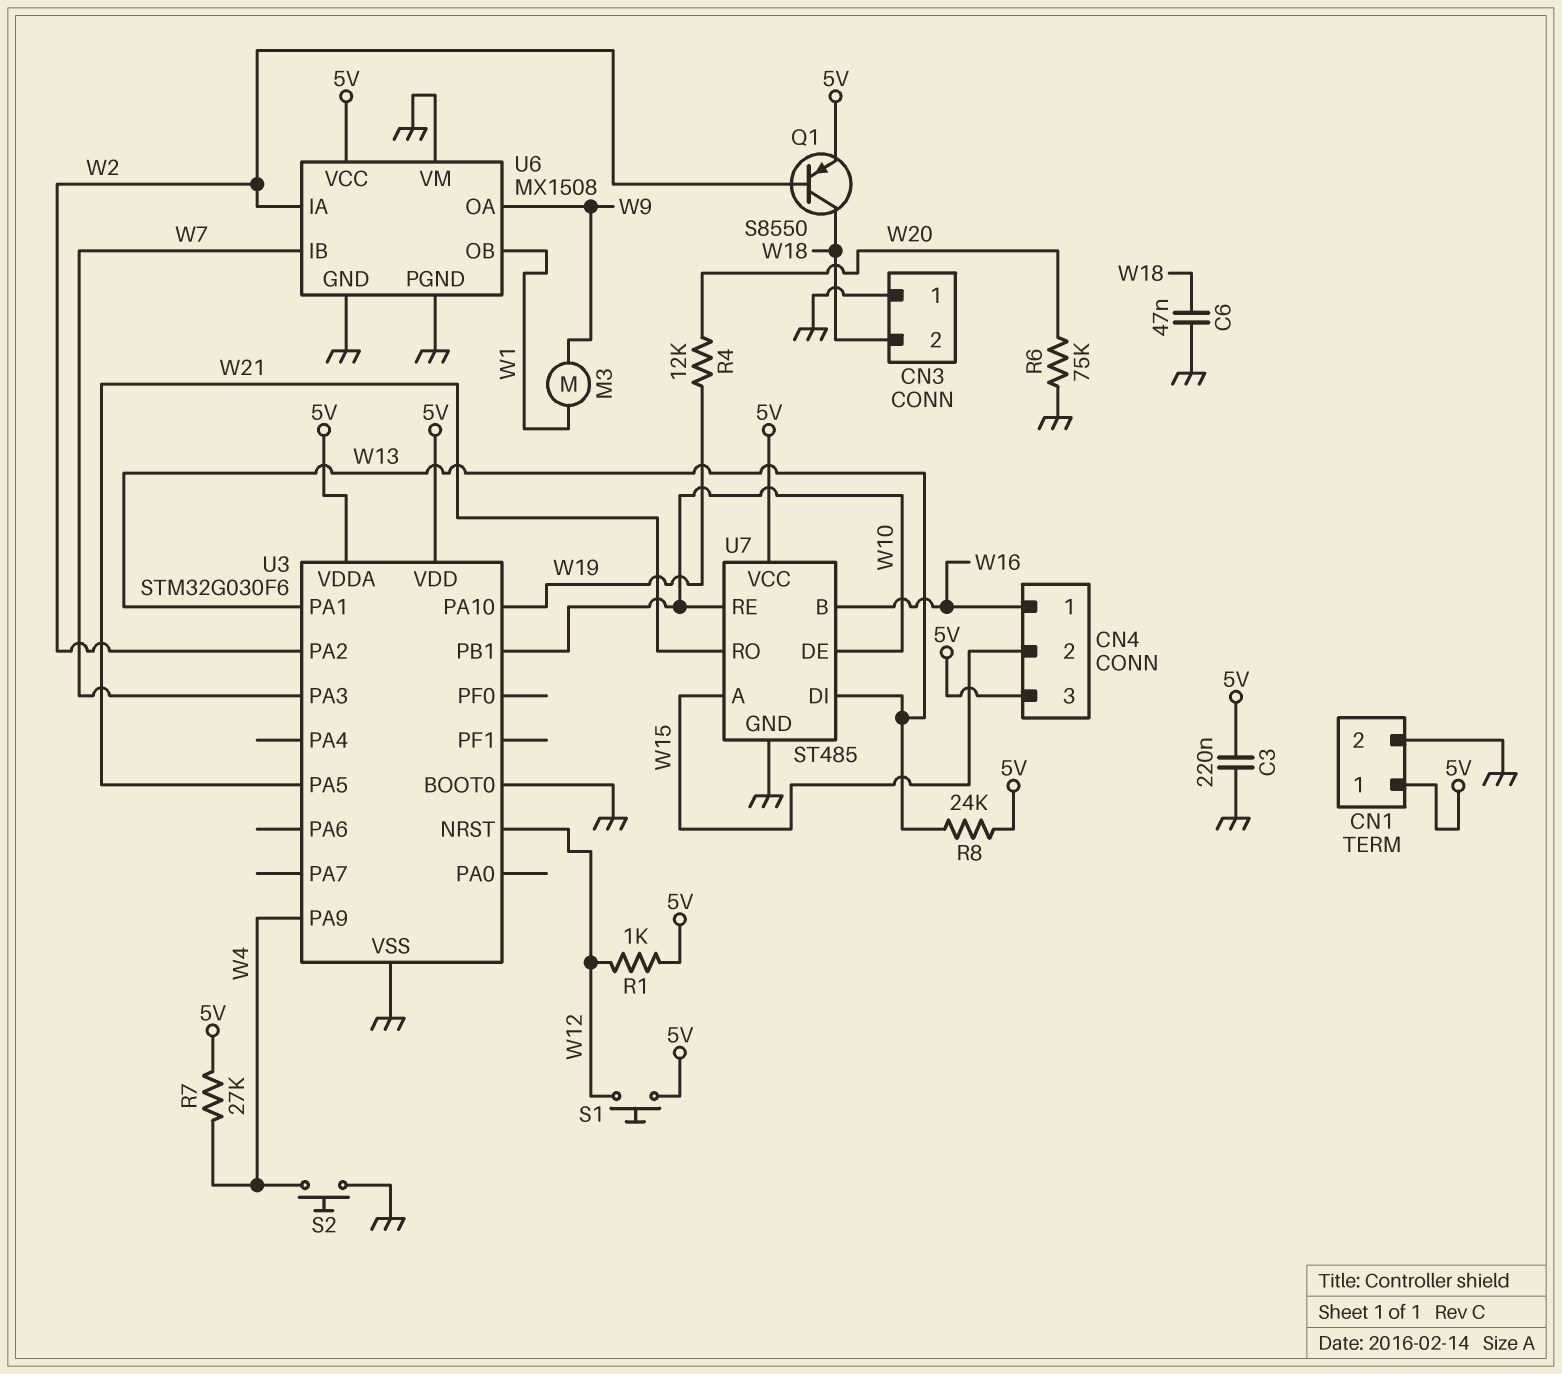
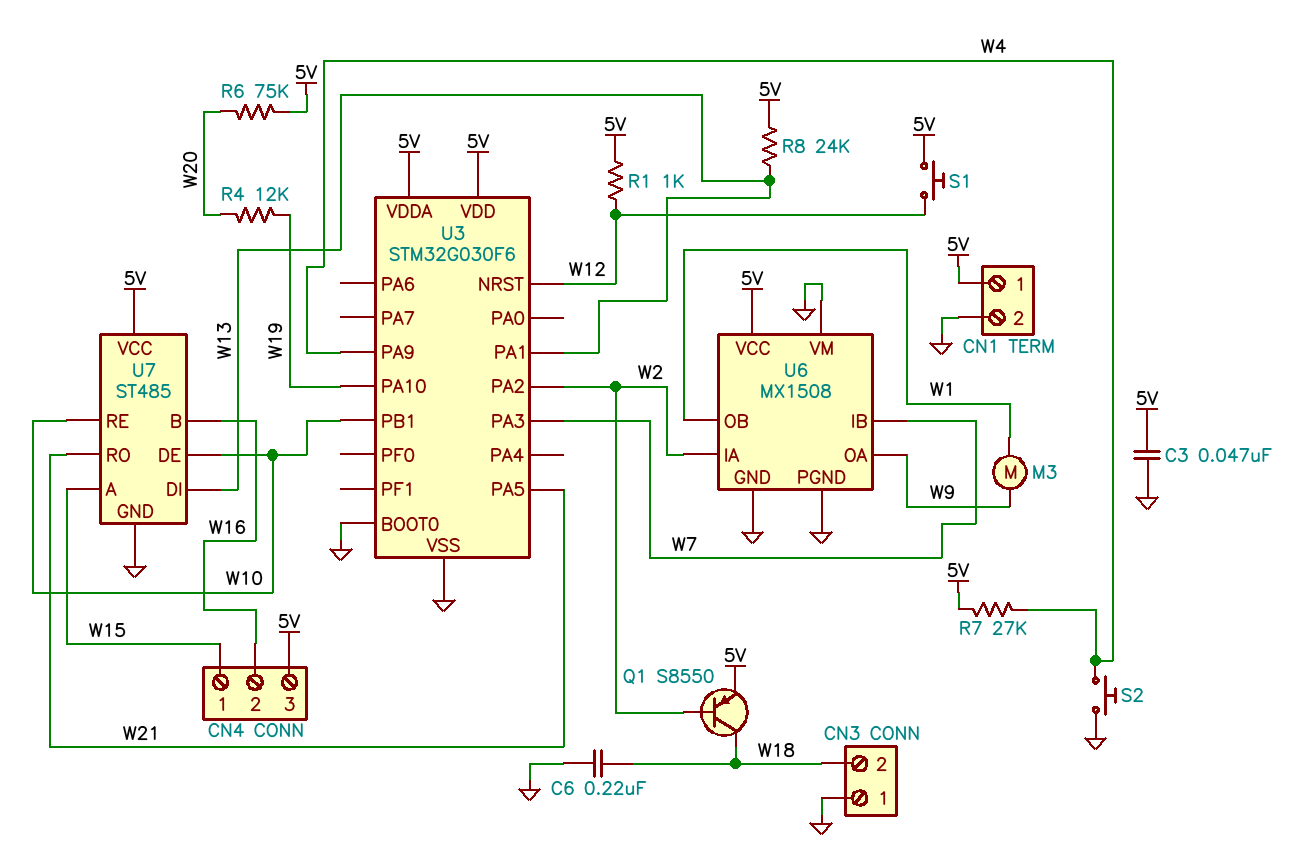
C3: 220nF (5V, GND) -> 47nF (5V, GND)
C6: 47nF (GND, W18) -> 220nF (GND, W18)
CN4 pin 1: W16 -> W15
CN4 pin 2: W15 -> W16
R6: 75k (GND, W20) -> 75k (5V, W20)

